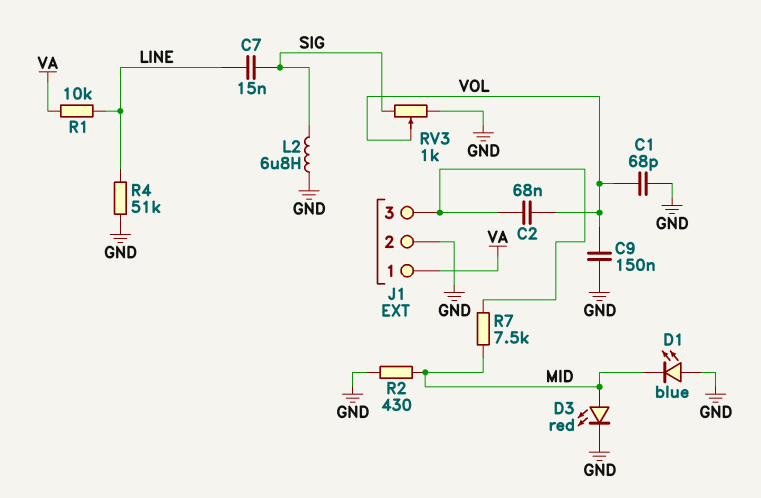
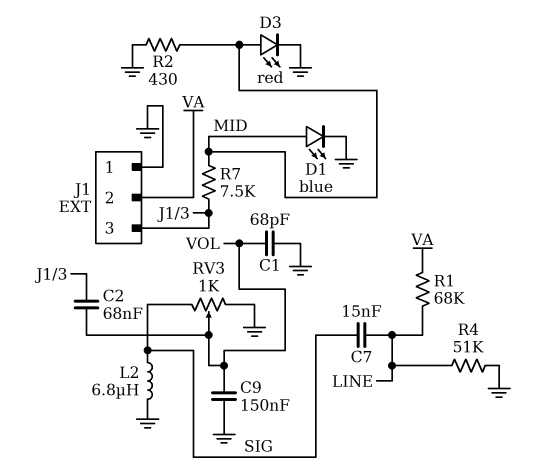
D1: LED blue (A GND, K MID) -> LED blue (A MID, K GND)
J1 pin 1: VA -> GND
J1 pin 2: GND -> VA
R1: 10k (LINE, VA) -> 68k (LINE, VA)

